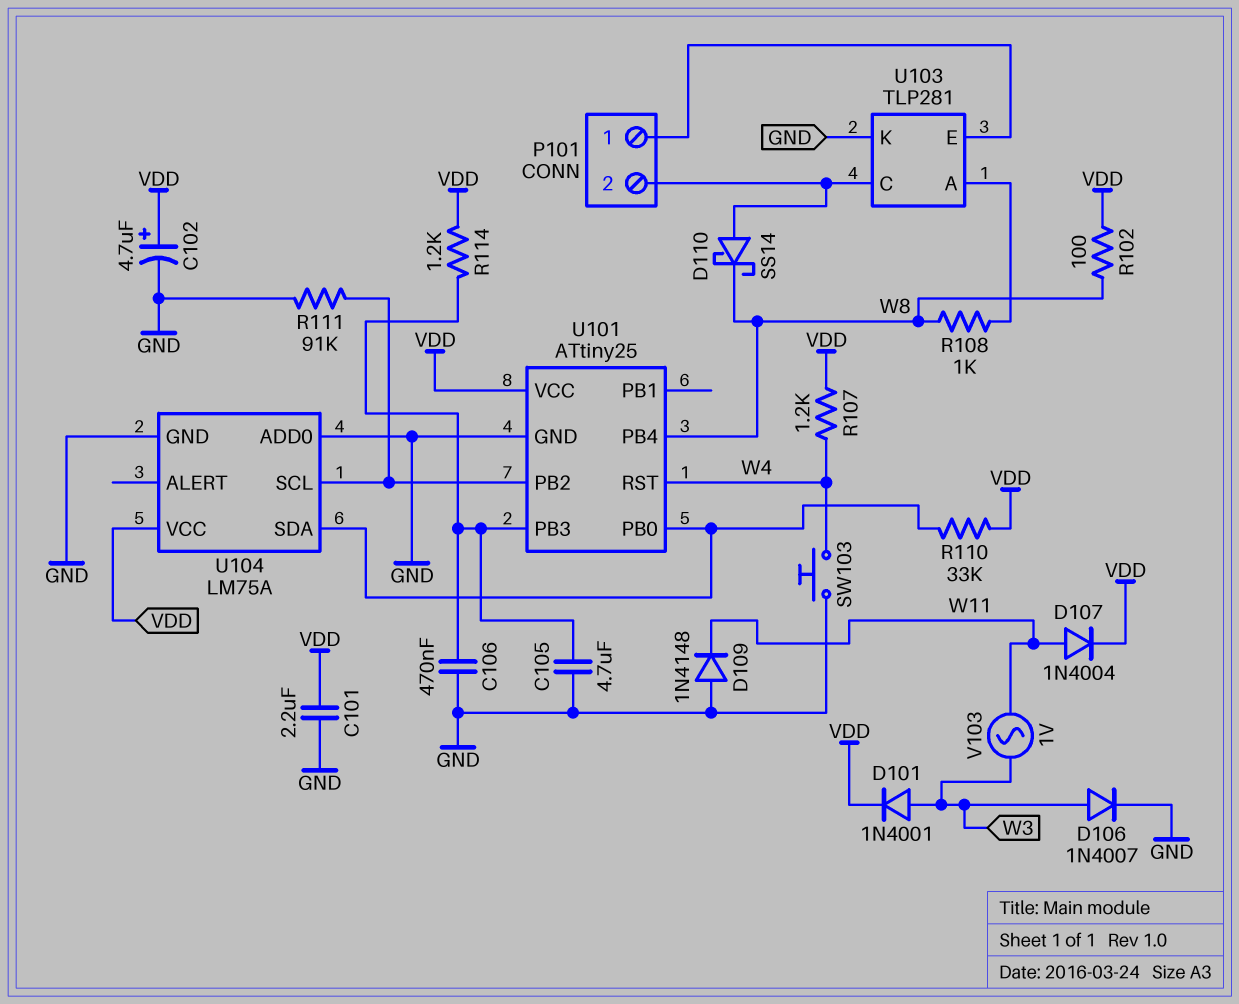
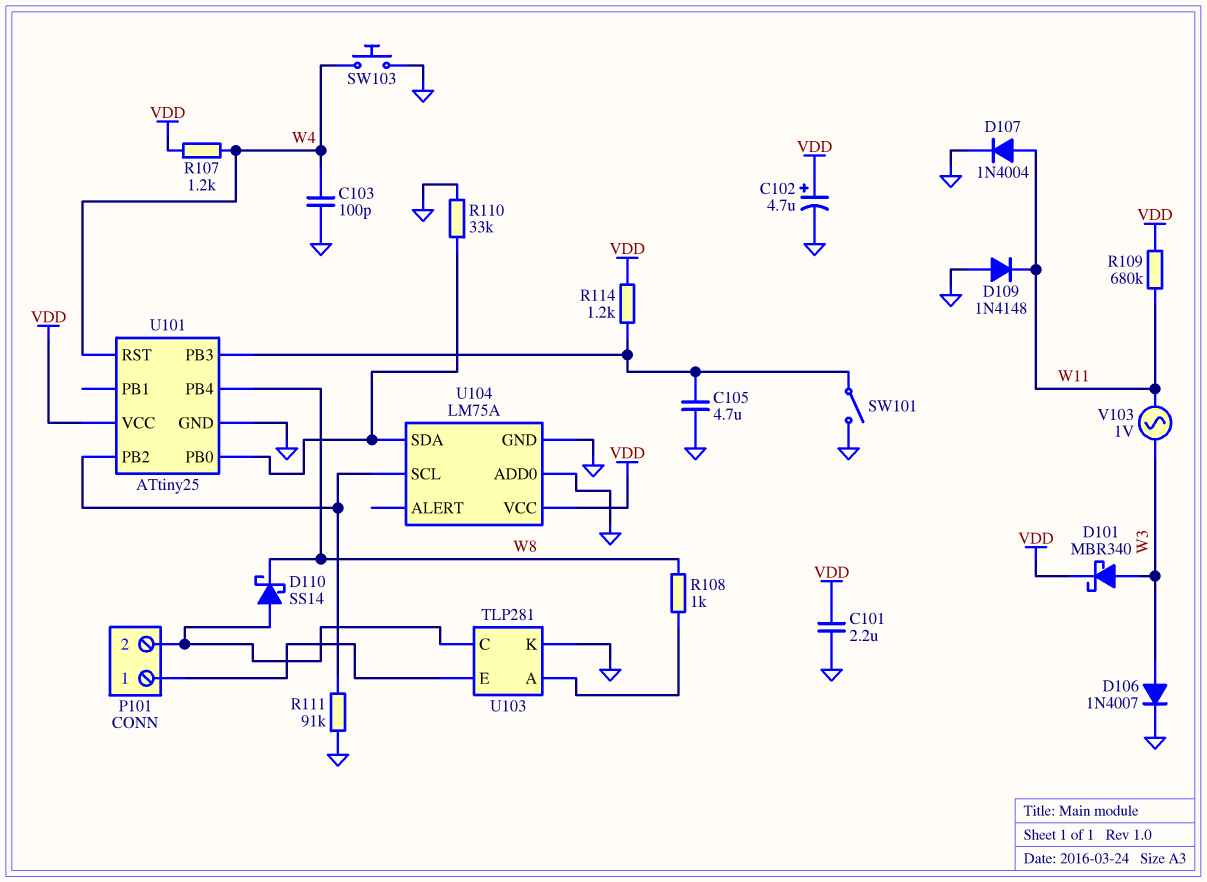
C103: none -> 100pF (GND, W4)
C106: 470nF (GND, U101/PB3) -> none
D101: diode 1N4001 (A W3, K VDD) -> schottky MBR340 (A W3, K VDD)
D107: diode 1N4004 (A W11, K VDD) -> diode 1N4004 (A W11, K GND)
R102: 100 (VDD, W8) -> none
R109: none -> 680k (VDD, W11)
R110: 33k (U101/PB0, VDD) -> 33k (GND, U101/PB0)
SW101: none -> switch (GND, U101/PB3)

